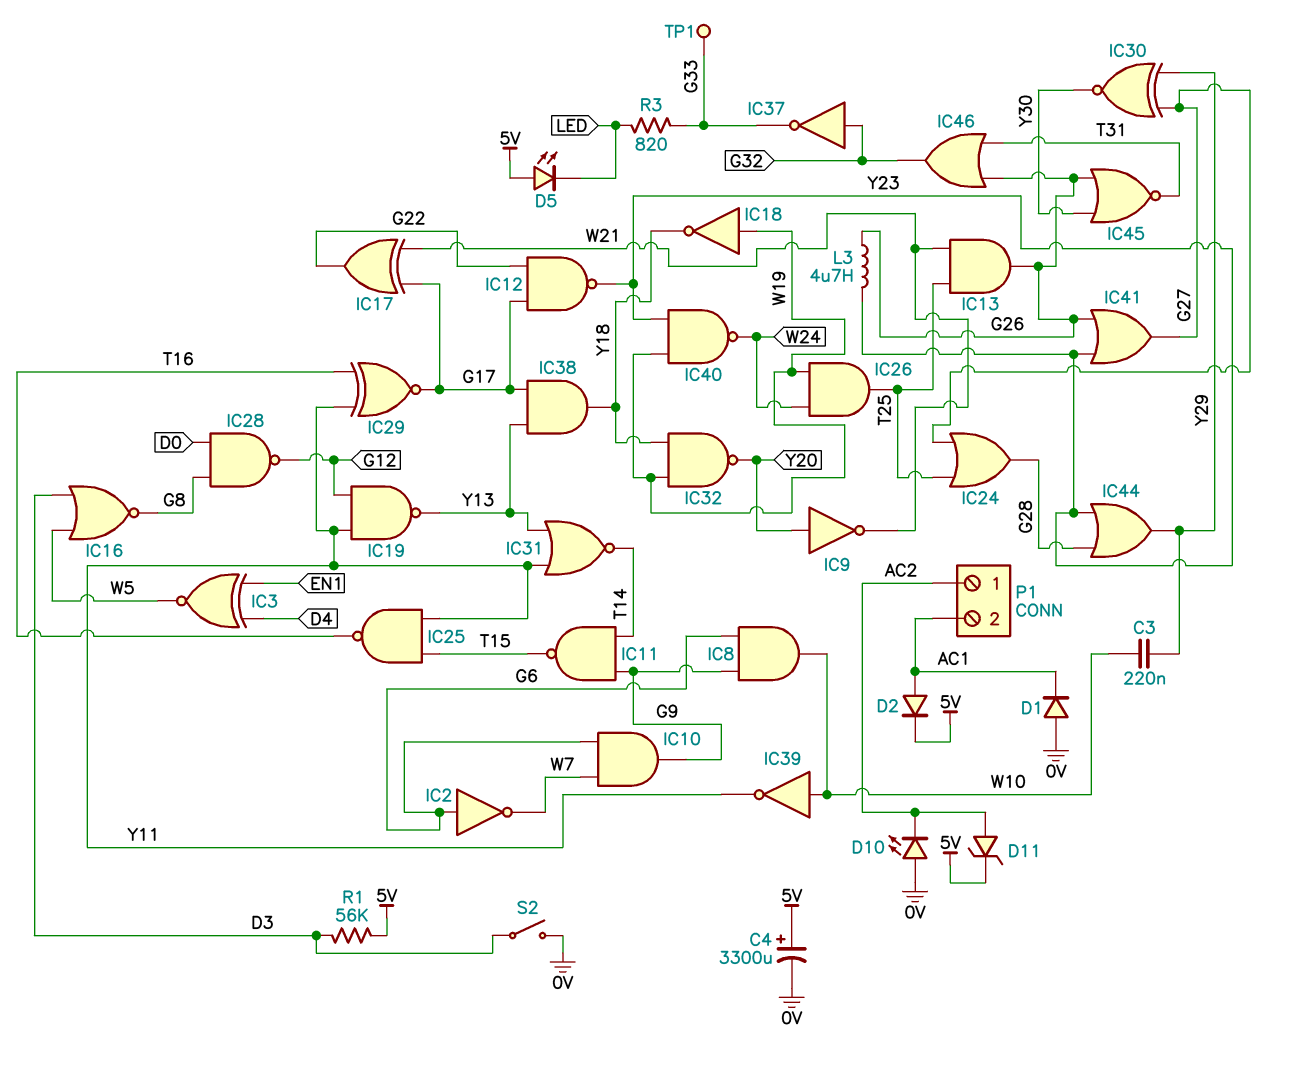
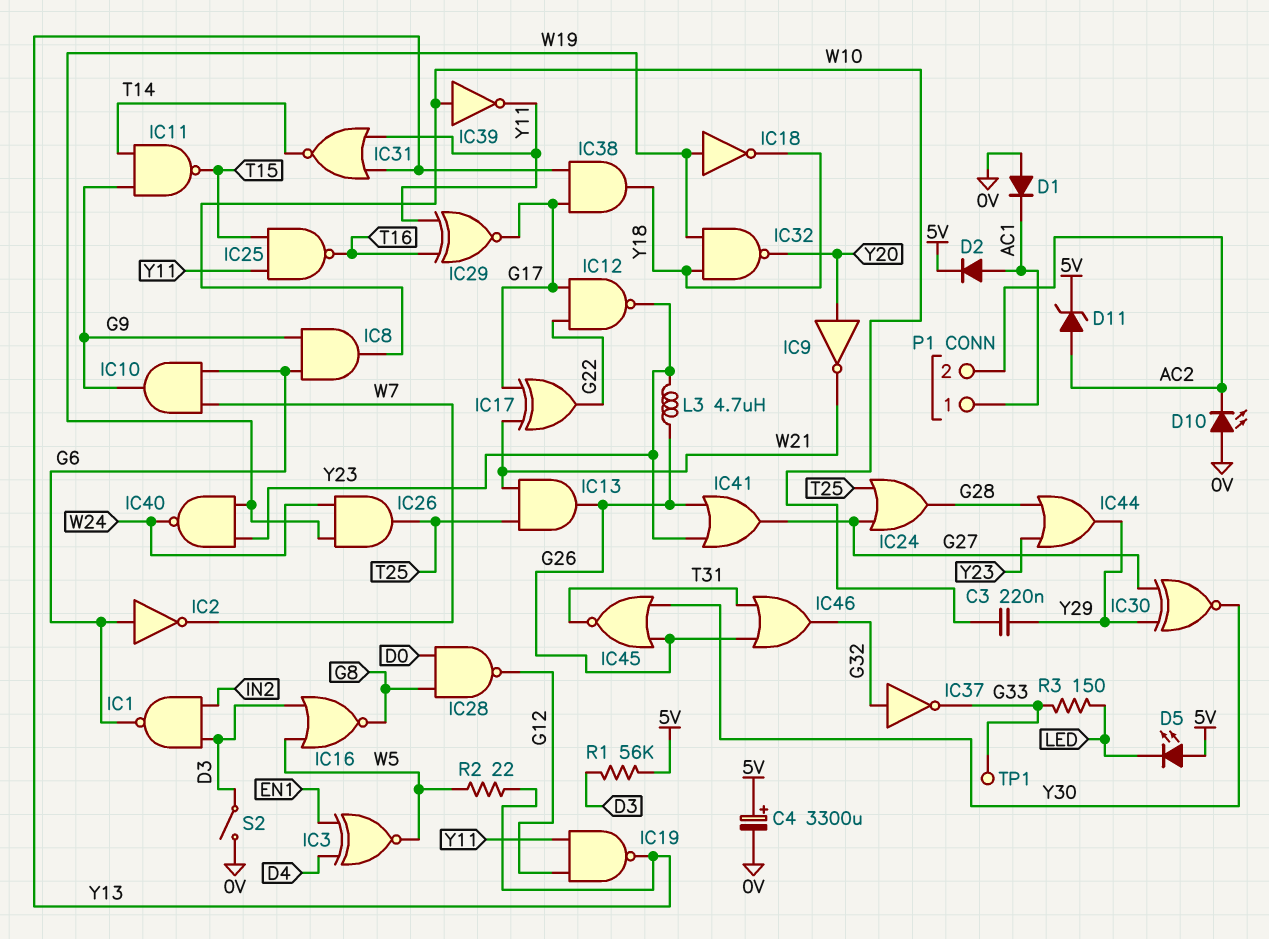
IC1: none -> NAND (in D3, in IN2, out G6)
P1 pin 1: AC2 -> AC1
P1 pin 2: AC1 -> AC2
R2: none -> 22 (W5, Y13)
R3: 820 (G33, LED) -> 150 (G33, LED)

